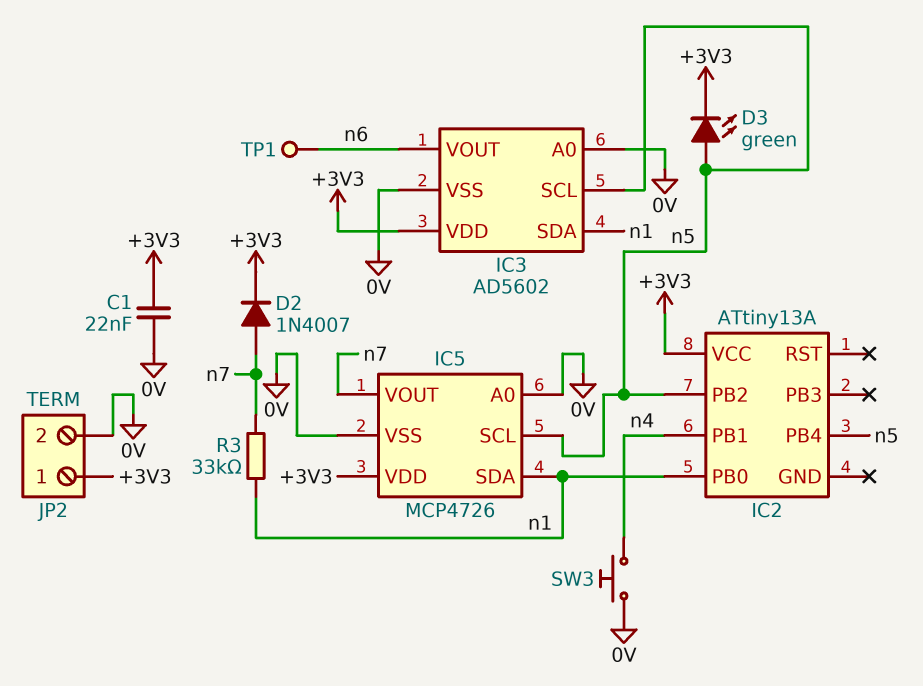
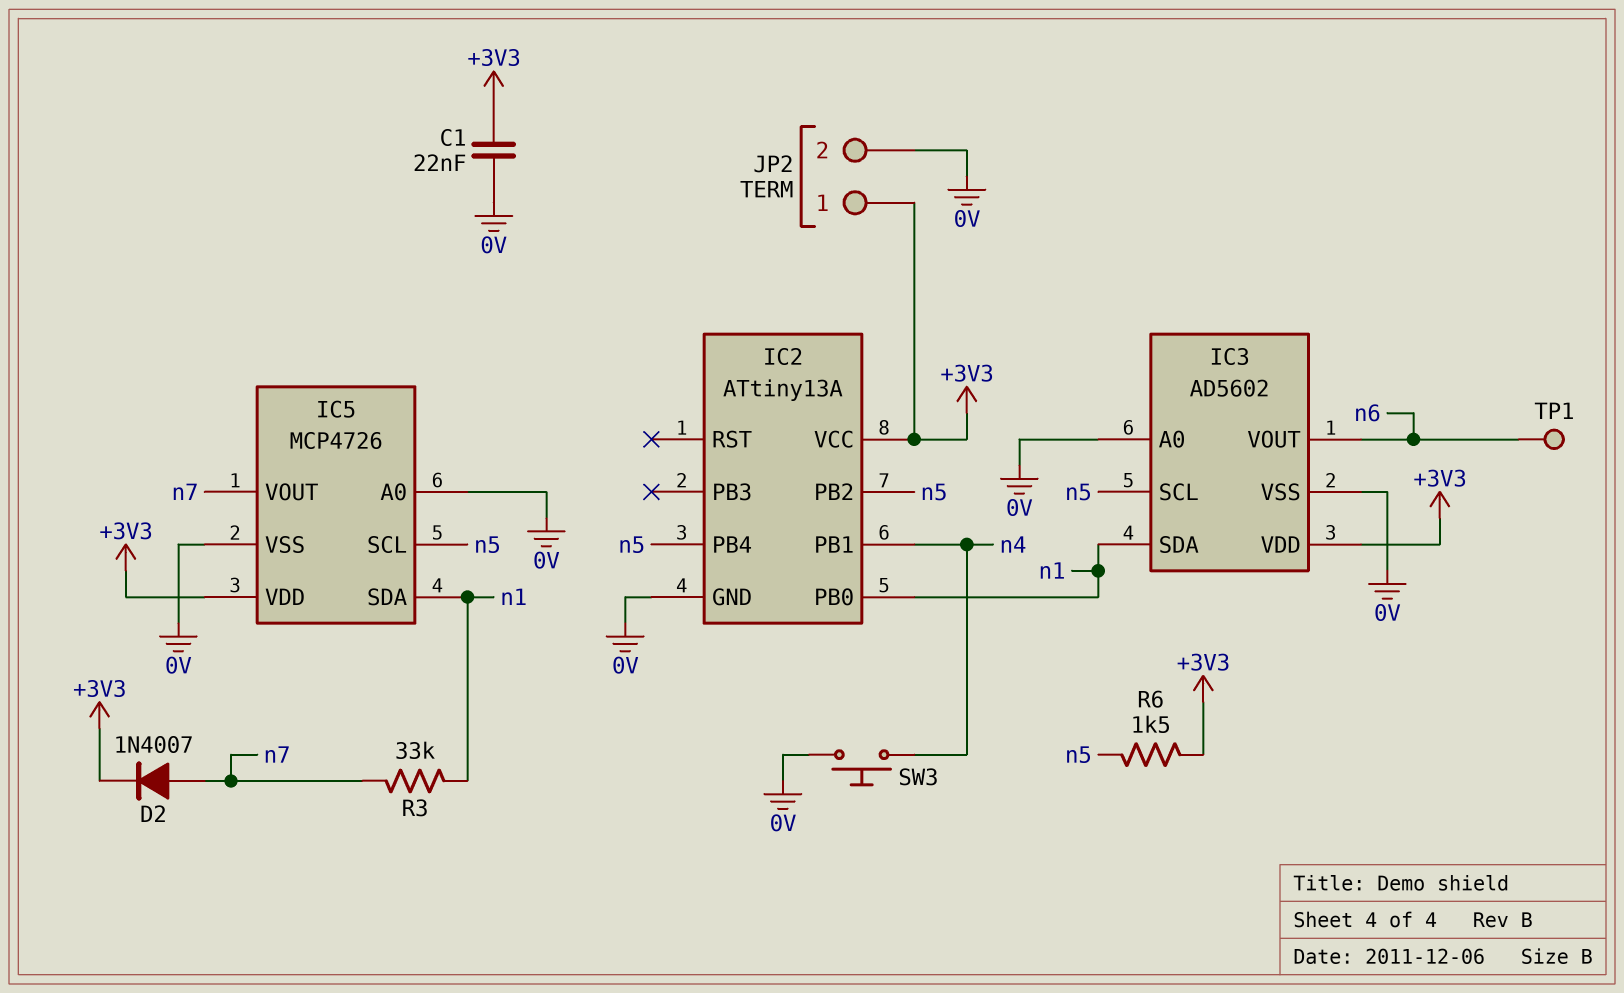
D3: LED green (A n5, K +3V3) -> none
IC2 pin GND: none -> 0V
R6: none -> 1.5k (+3V3, n5)

